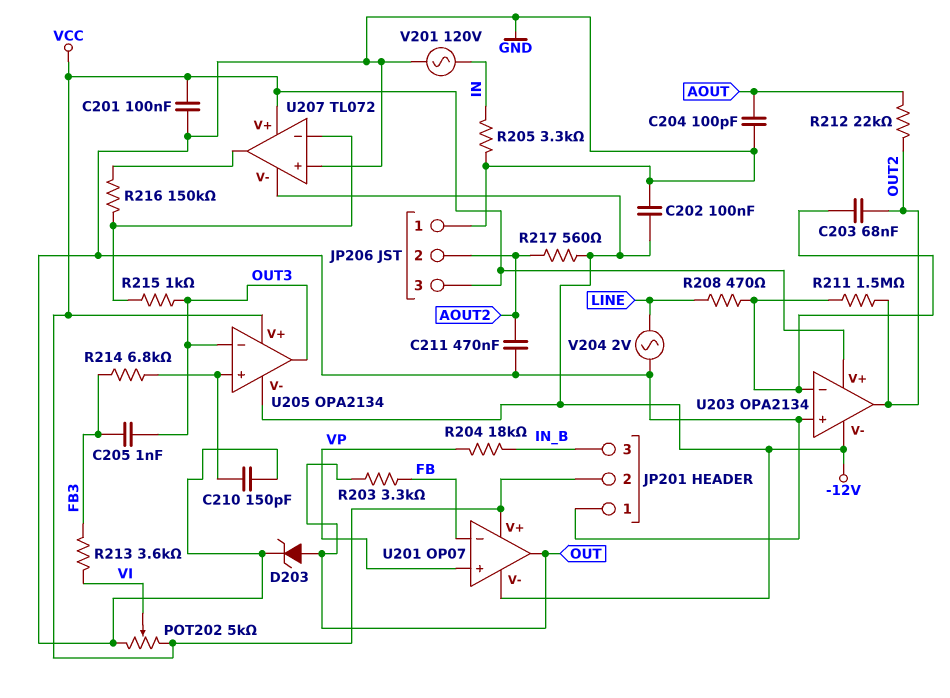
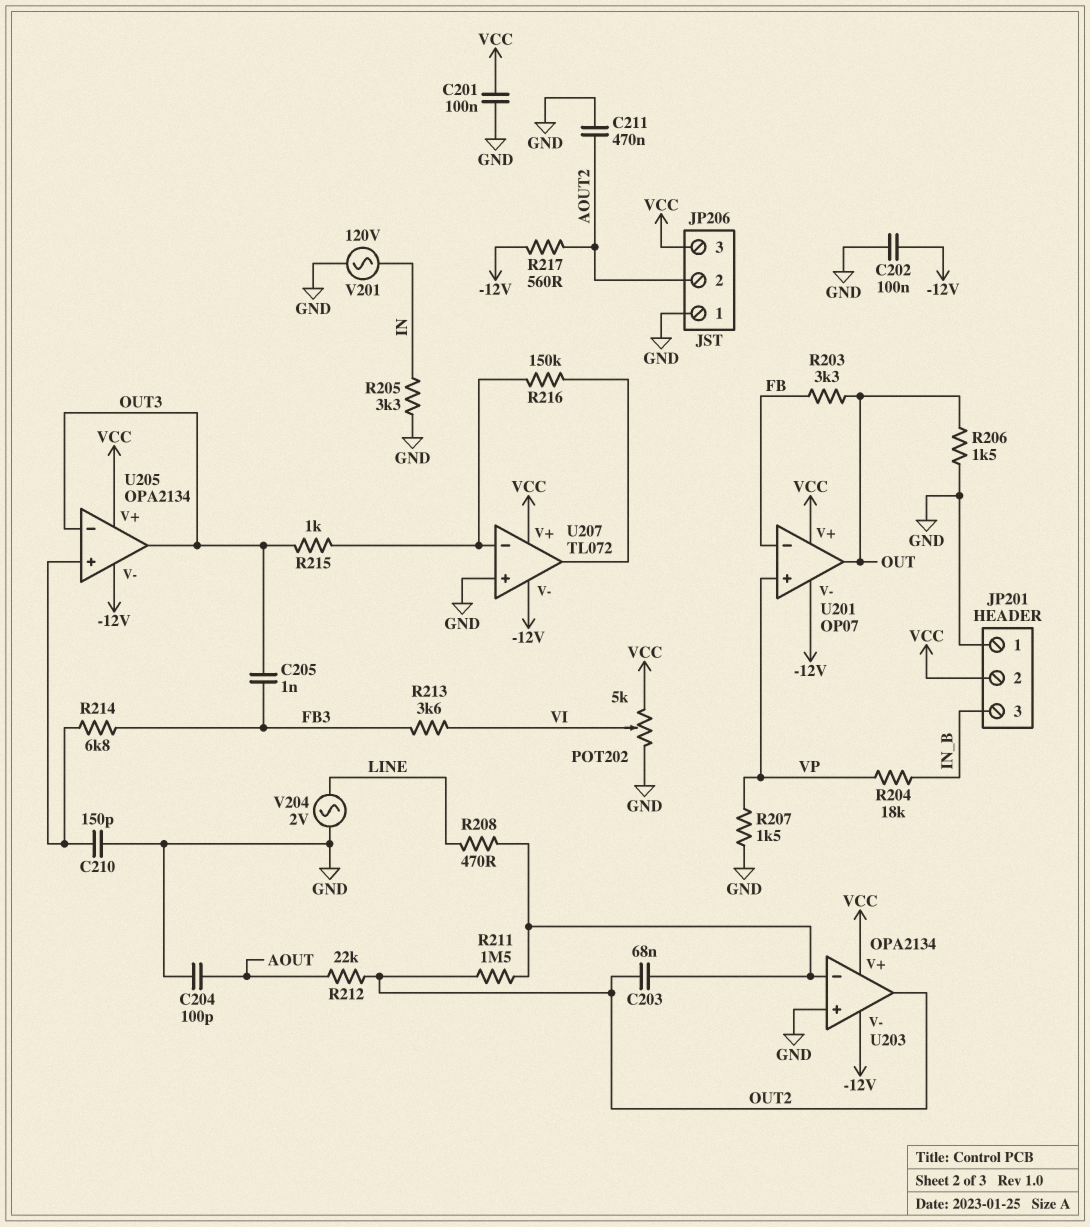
D203: zener (A OUT, K GND) -> none
R206: none -> 1.5k (GND, OUT)
R207: none -> 1.5k (GND, VP)

